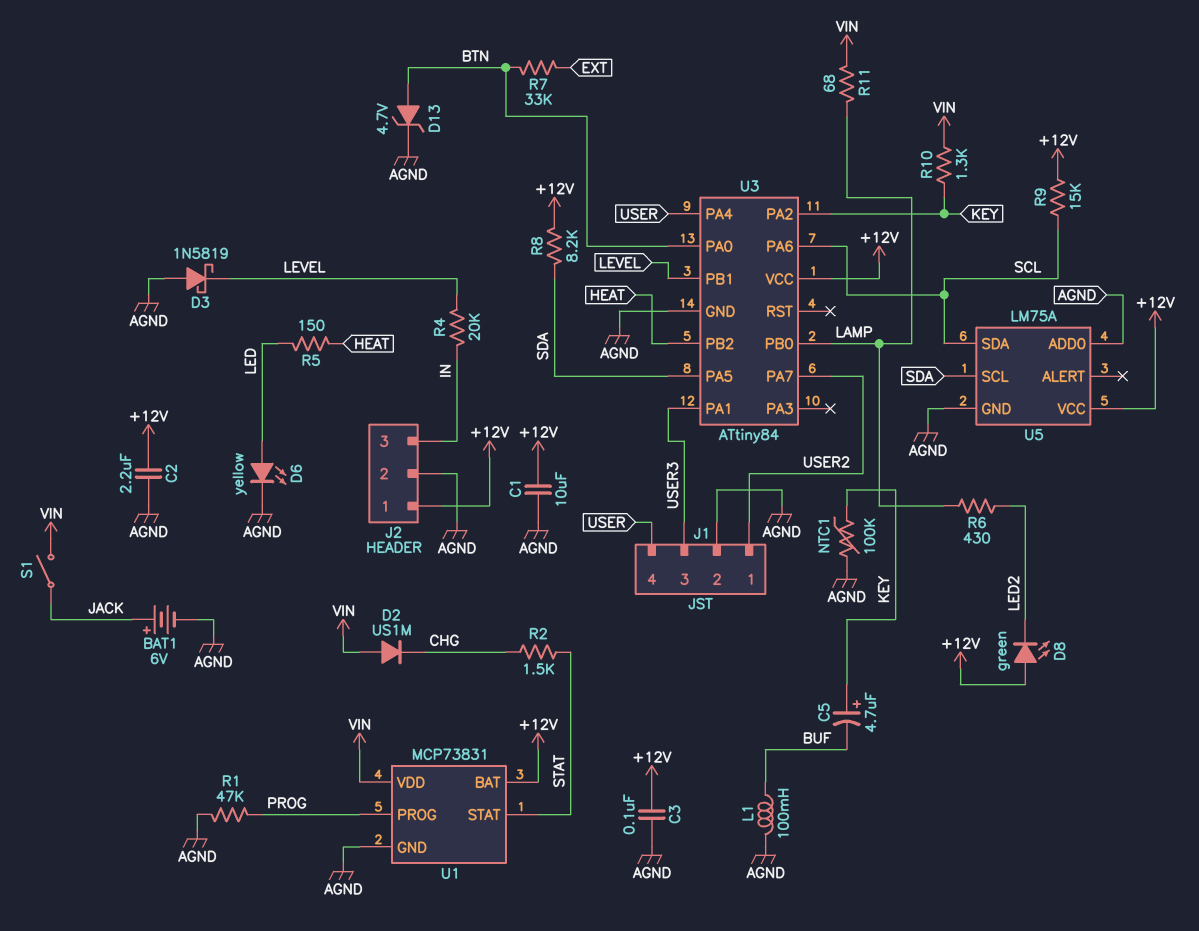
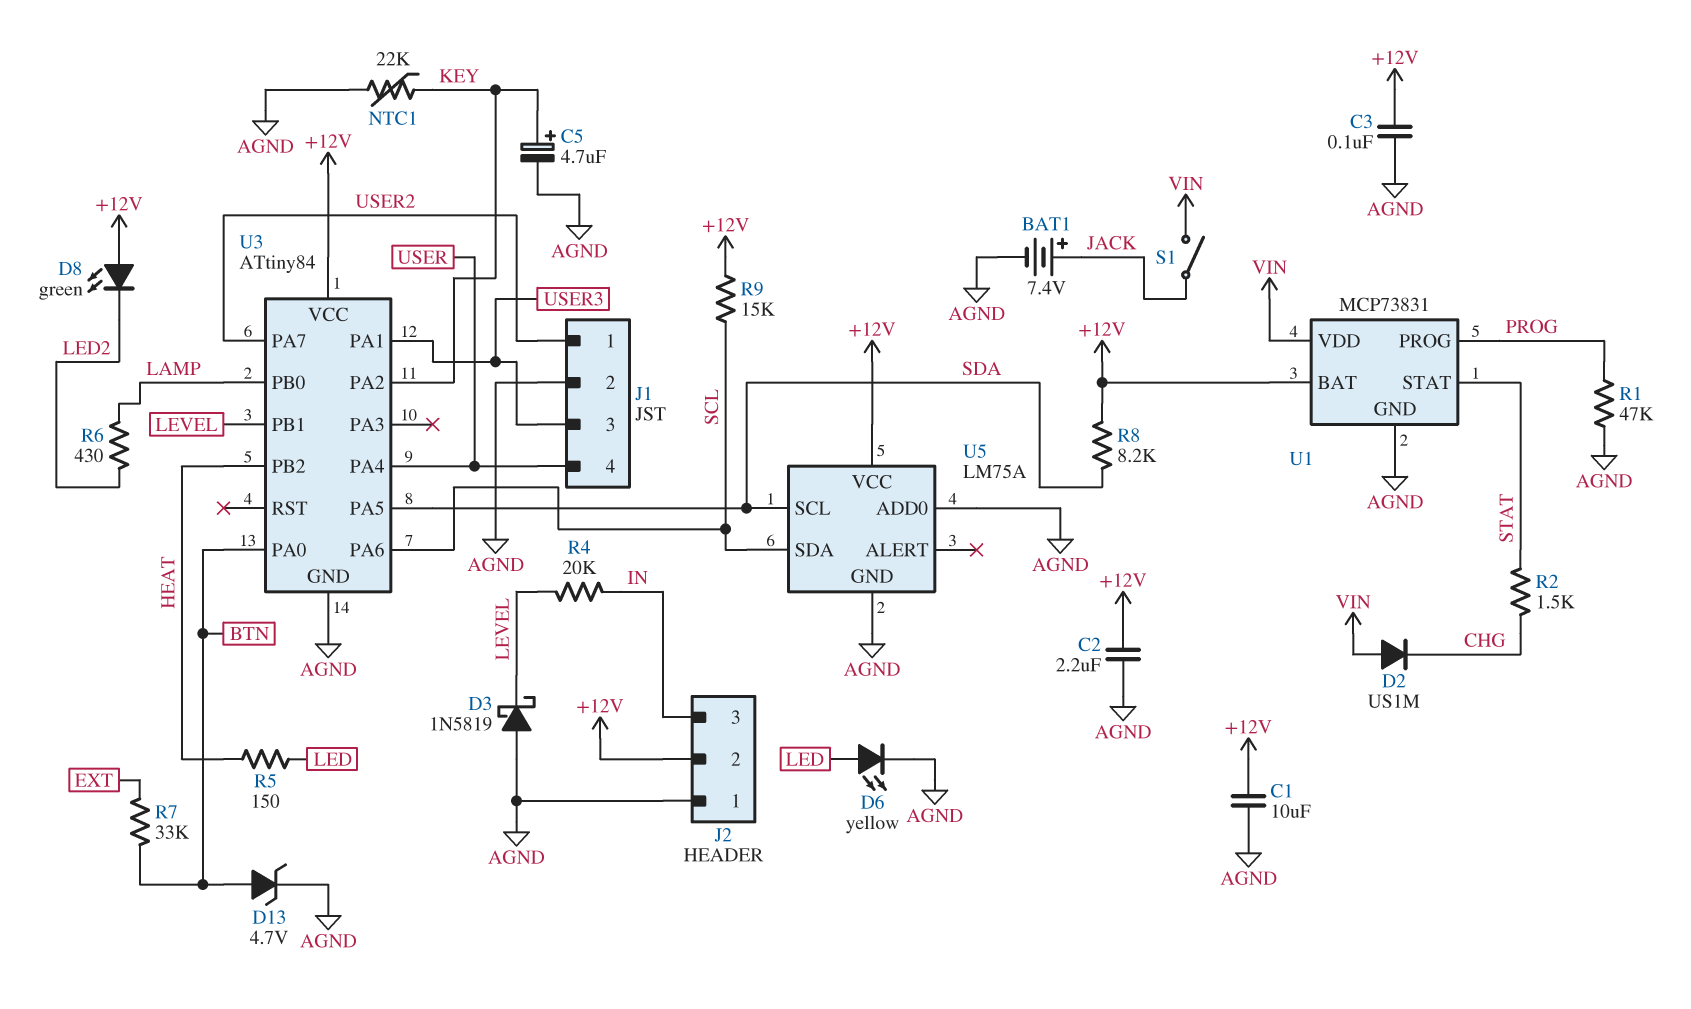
BAT1: 6V (plus JACK, minus AGND) -> 7.4V (plus JACK, minus AGND)
C5: 4.7uF (plus KEY, minus BUF) -> 4.7uF (plus KEY, minus AGND)
J2 pin 1: +12V -> AGND
J2 pin 2: AGND -> +12V
L1: 100mH (AGND, BUF) -> none
NTC1: 100k (AGND, KEY) -> 22k (AGND, KEY)
R10: 1.3k (KEY, VIN) -> none
R11: 68 (LAMP, VIN) -> none

